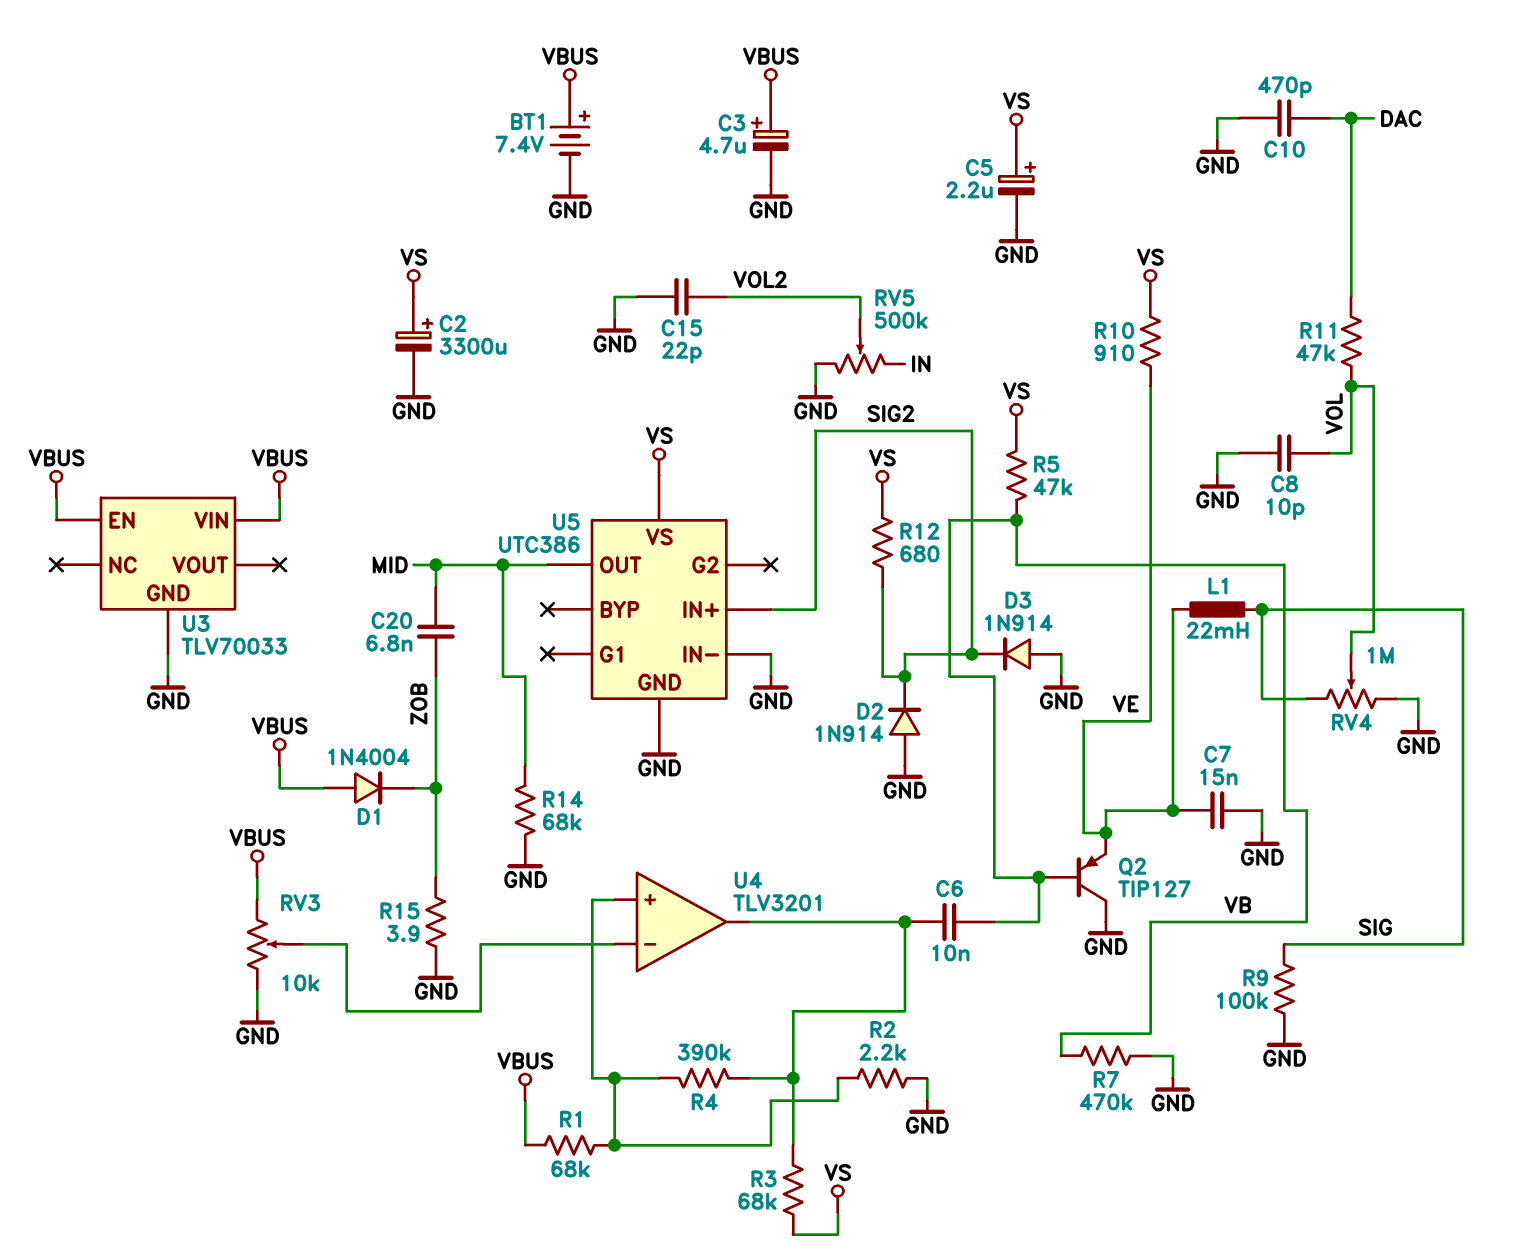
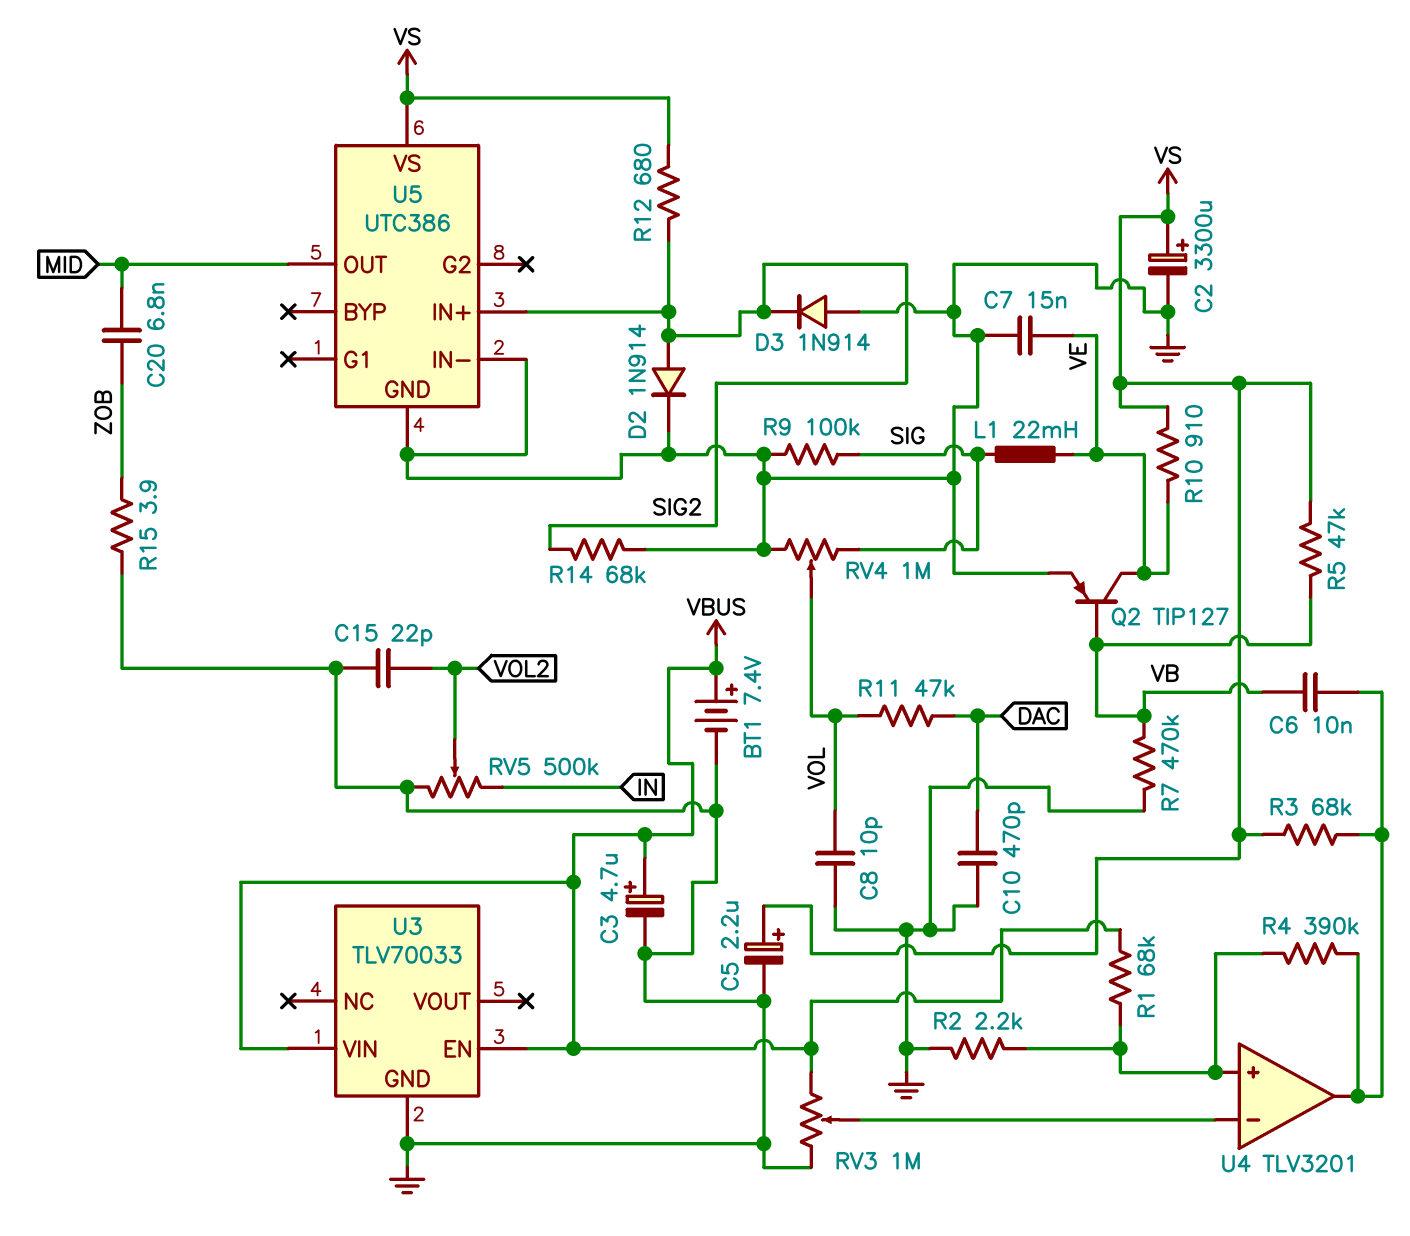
D1: diode 1N4004 (A VBUS, K ZOB) -> none
D2: diode 1N914 (A GND, K SIG2) -> diode 1N914 (A SIG2, K GND)
Q2: PNP TIP127 (B VB, C GND, E VE) -> PNP TIP127 (B VB, C VE, E GND)
R14: 68k (GND, MID) -> 68k (GND, SIG2)
RV3: 10k (GND, VBUS, wiper U4/in-) -> 1M (GND, VBUS, wiper U4/in-)

